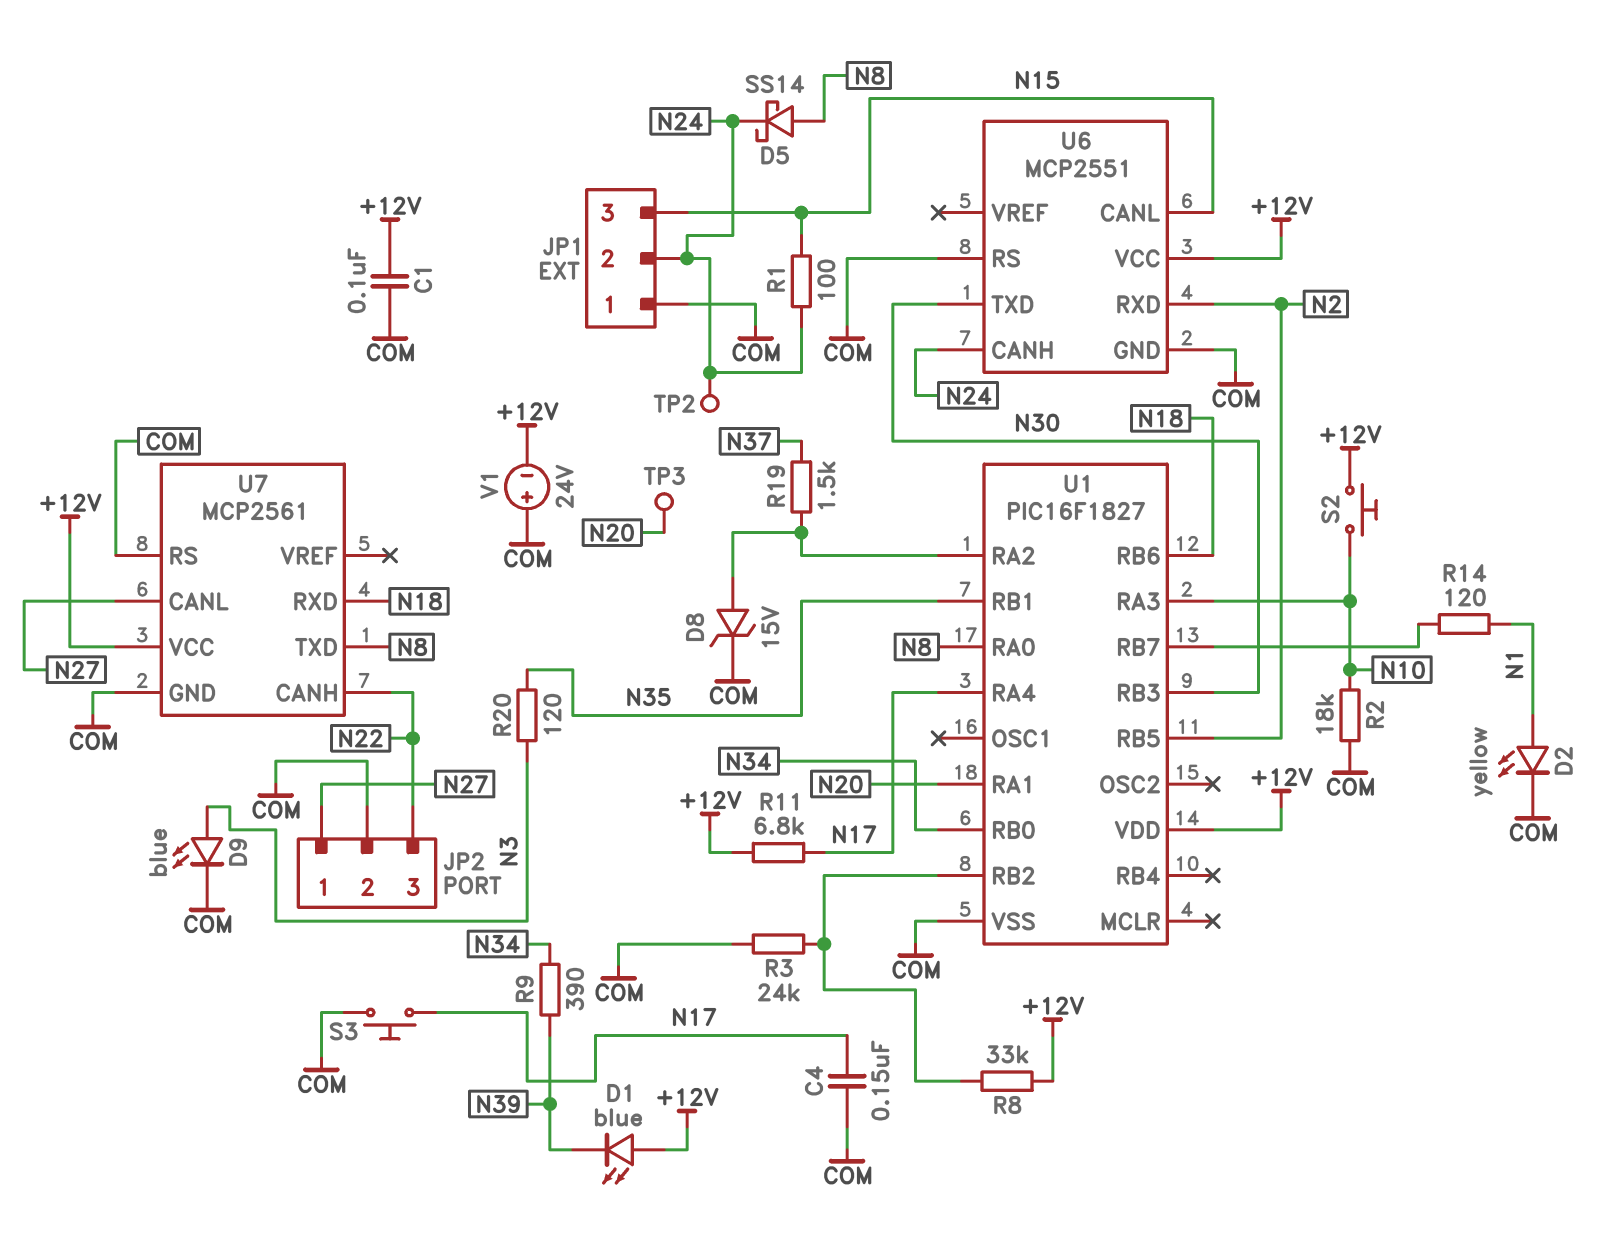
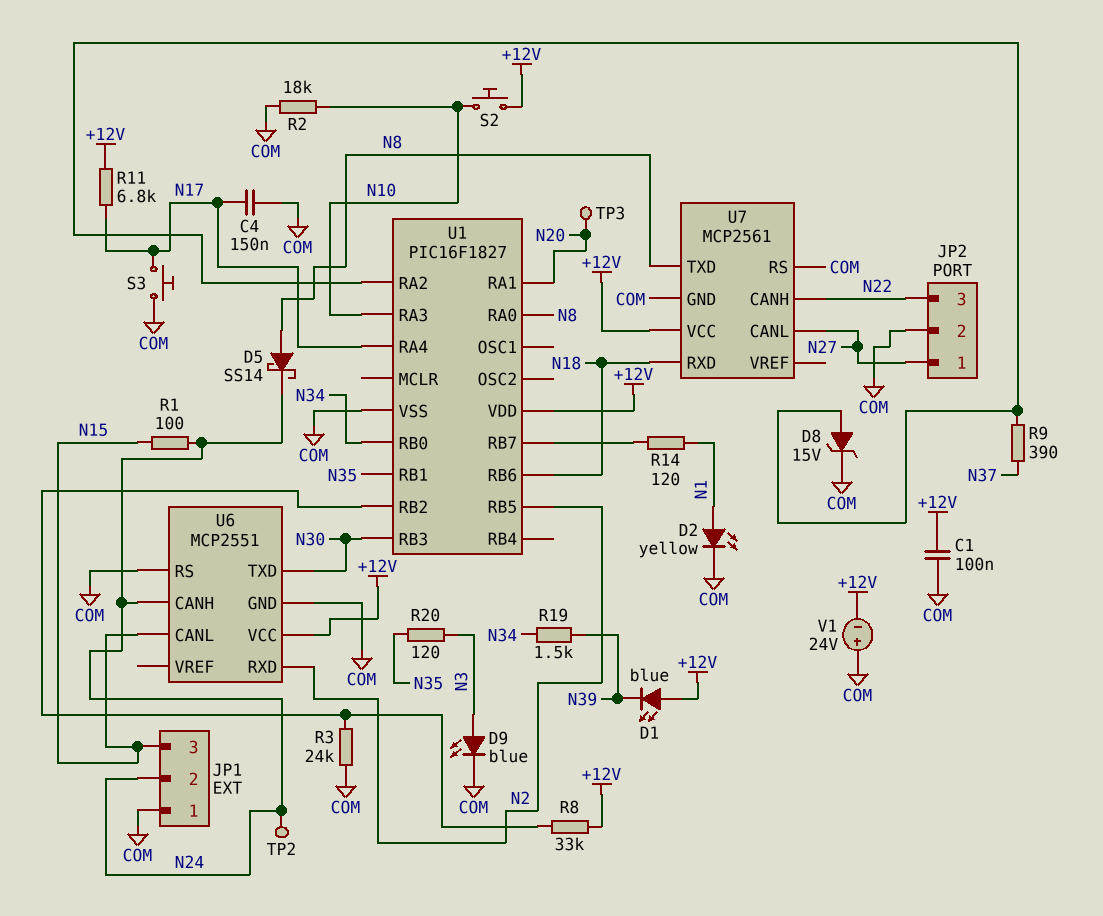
R9: 390 (N34, N39) -> 390 (N37, U1/RA2)
R19: 1.5k (N37, U1/RA2) -> 1.5k (N34, N39)

